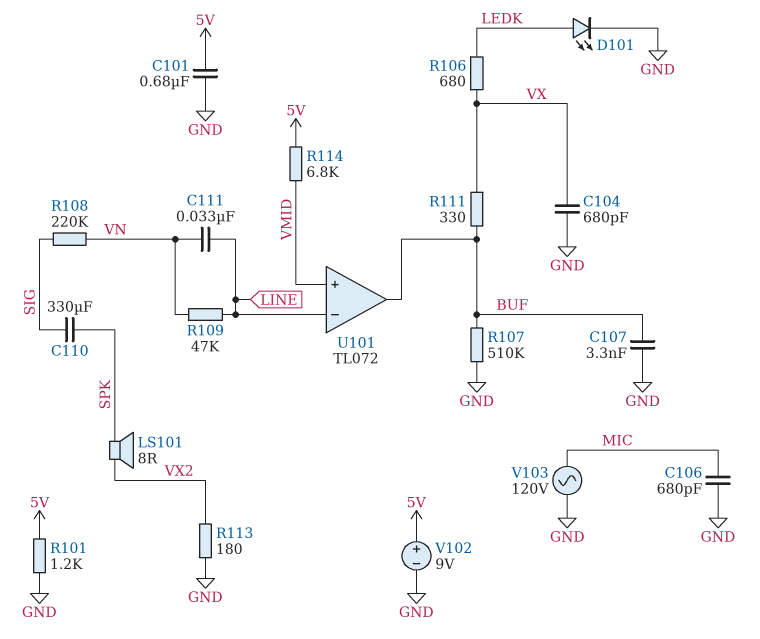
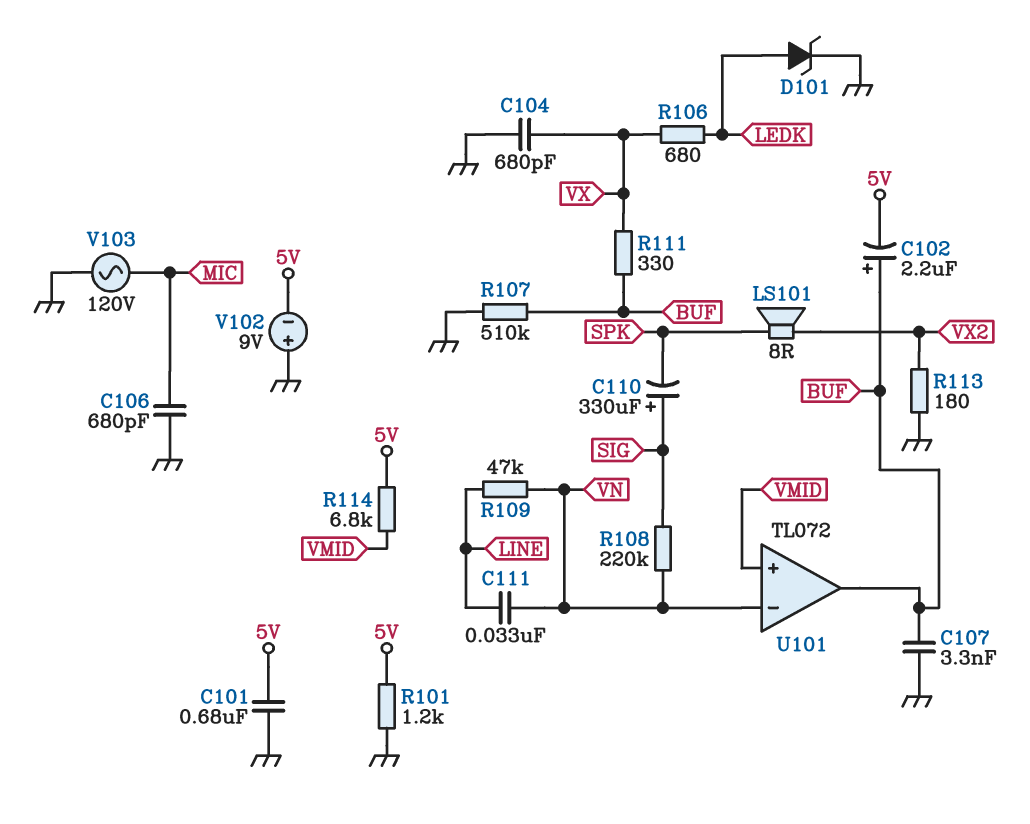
C102: none -> 2.2uF (plus BUF, minus 5V)
C110: 330uF (SIG, SPK) -> 330uF (plus SIG, minus SPK)
D101: LED (A LEDK, K GND) -> zener (A LEDK, K GND)
U101 pin in-: LINE -> VN
V102: 9V (plus 5V, minus GND) -> 9V (plus GND, minus 5V)

